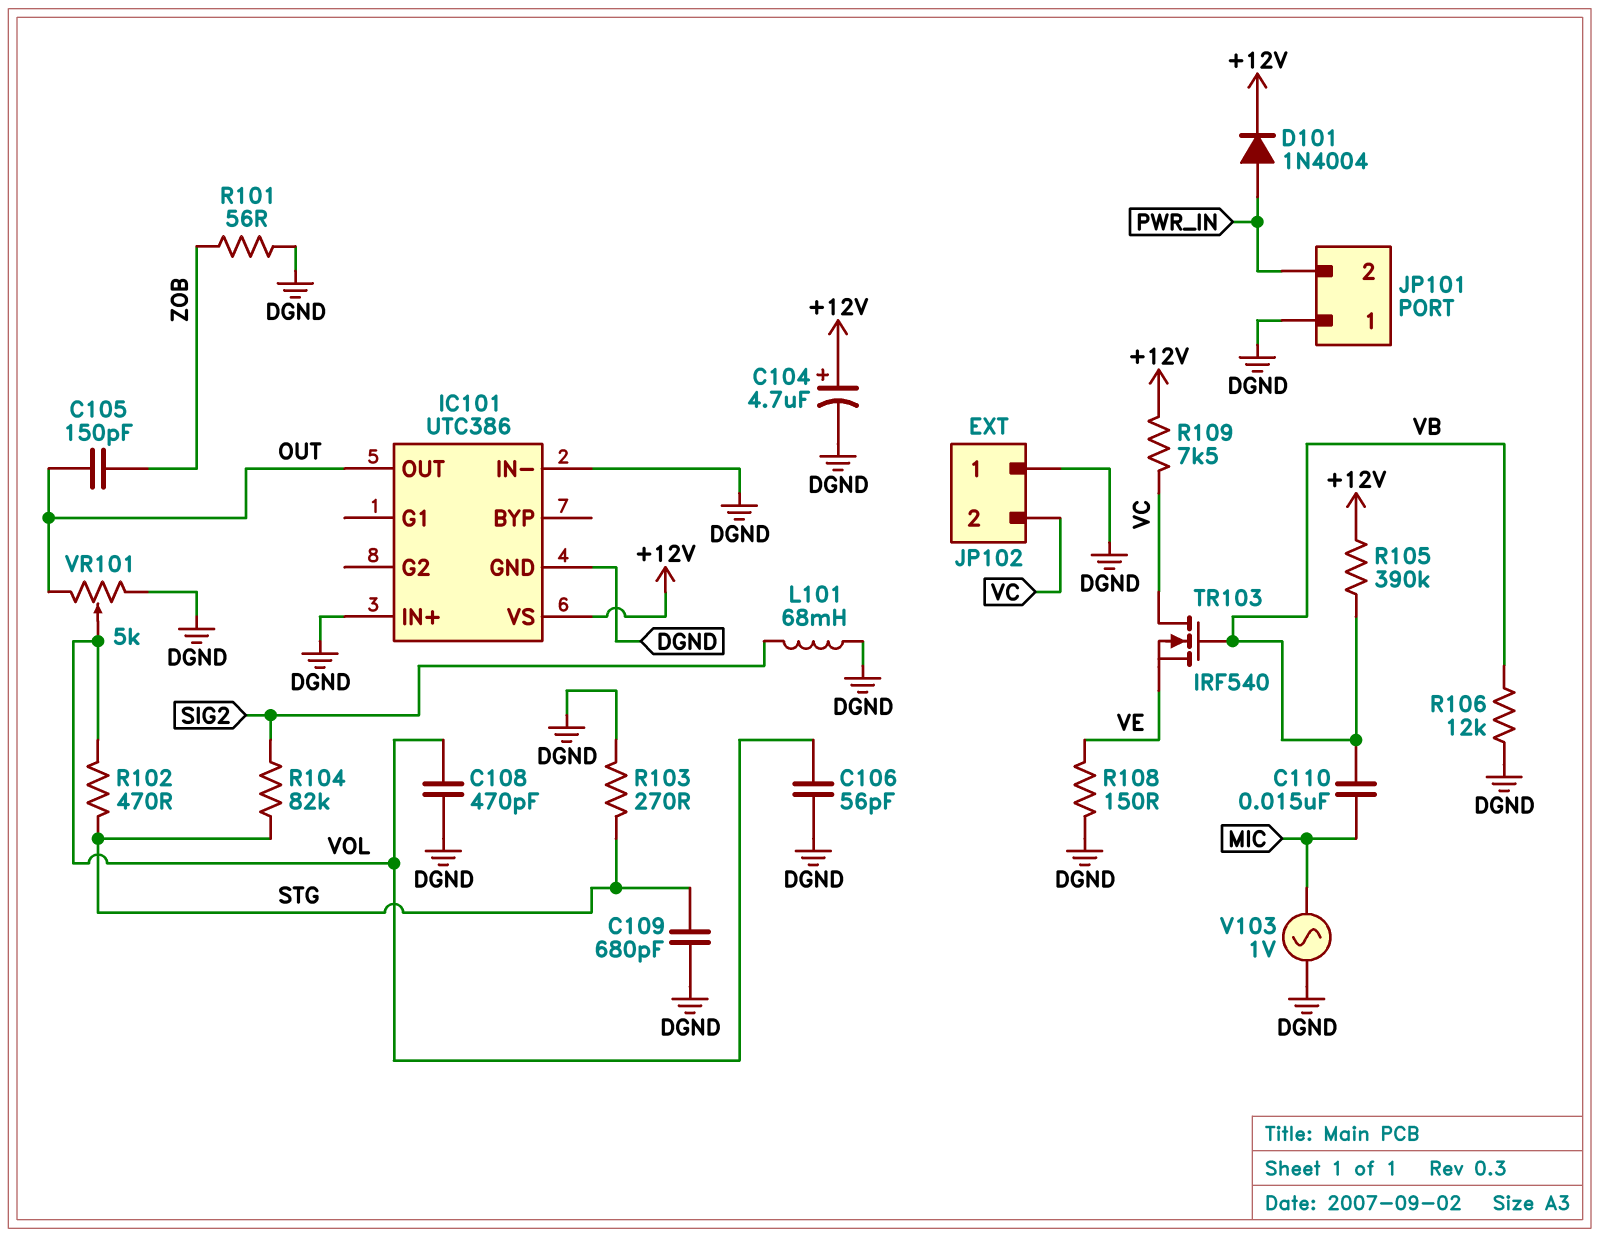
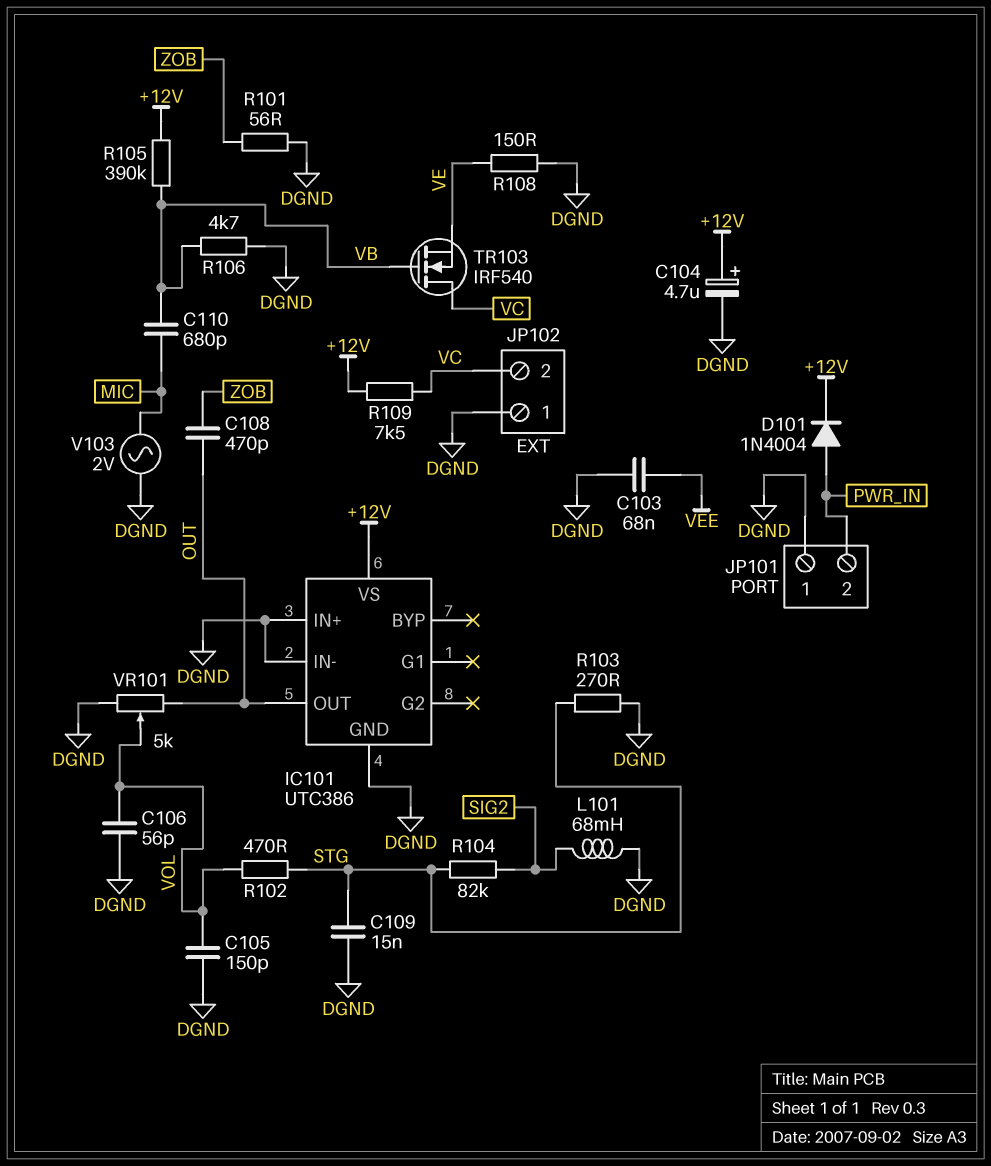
C103: none -> 68nF (DGND, VEE)
C105: 150pF (OUT, ZOB) -> 150pF (DGND, VOL)
C108: 470pF (DGND, VOL) -> 470pF (OUT, ZOB)
C109: 680pF (DGND, STG) -> 15nF (DGND, STG)
C110: 15nF (MIC, VB) -> 680pF (MIC, VB)
R106: 12k (DGND, VB) -> 4.7k (DGND, VB)
V103: AC 1V (DGND, MIC) -> AC 2V (DGND, MIC)

